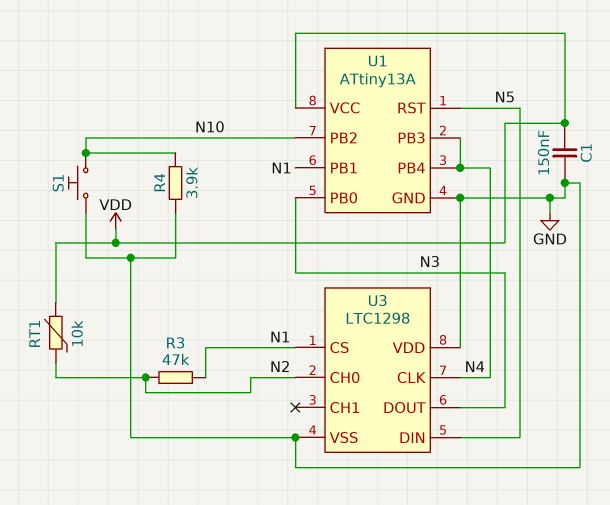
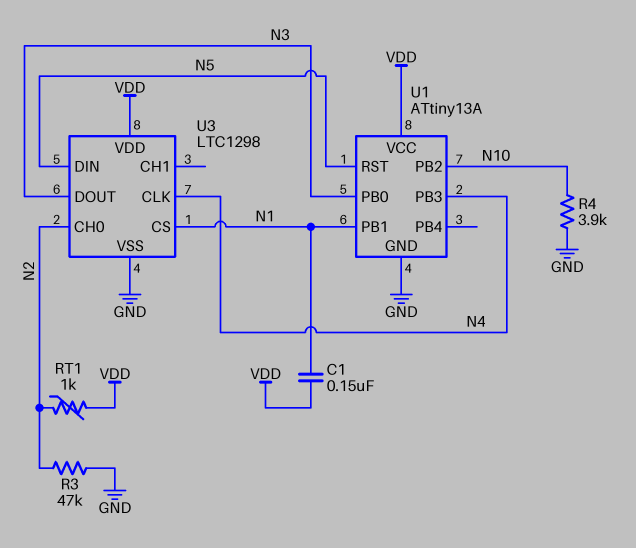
C1: 150nF (GND, VDD) -> 150nF (N1, VDD)
R3: 47k (N1, N2) -> 47k (GND, N2)
RT1: 10k (N2, VDD) -> 1k (N2, VDD)
S1: button (GND, N10) -> none
U1 pin PB4: N4 -> none
U3 pin VDD: GND -> VDD

